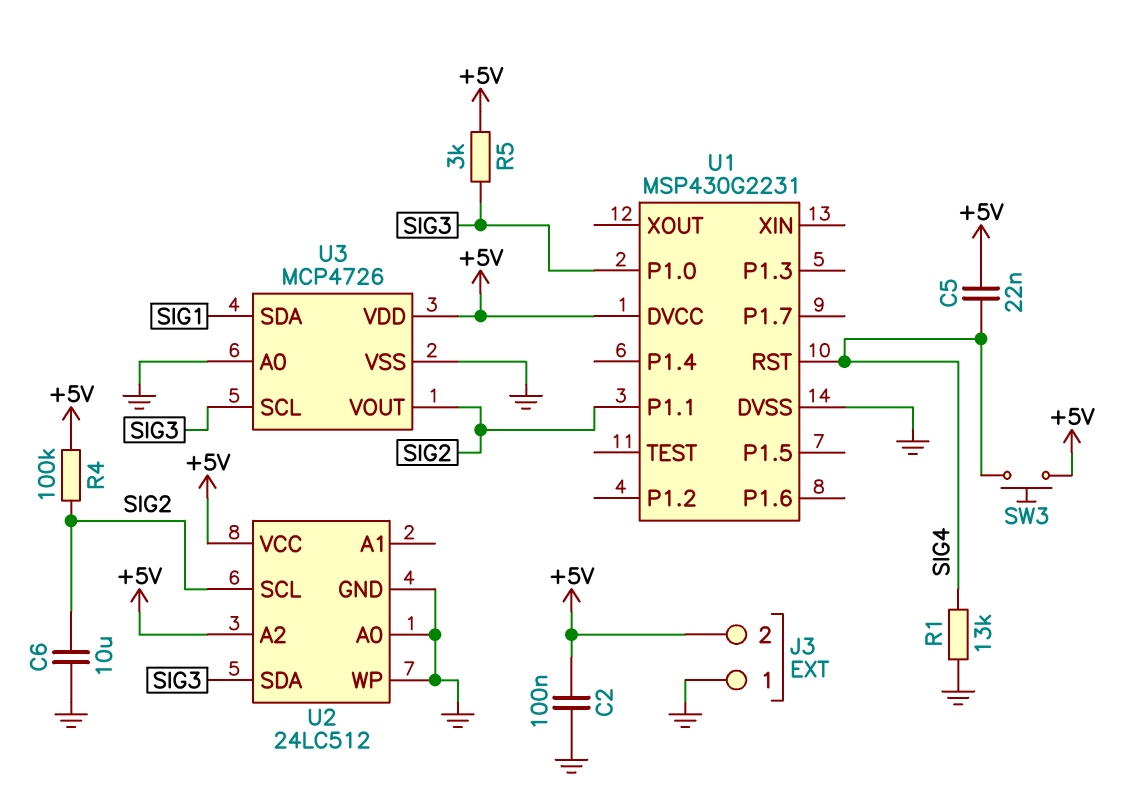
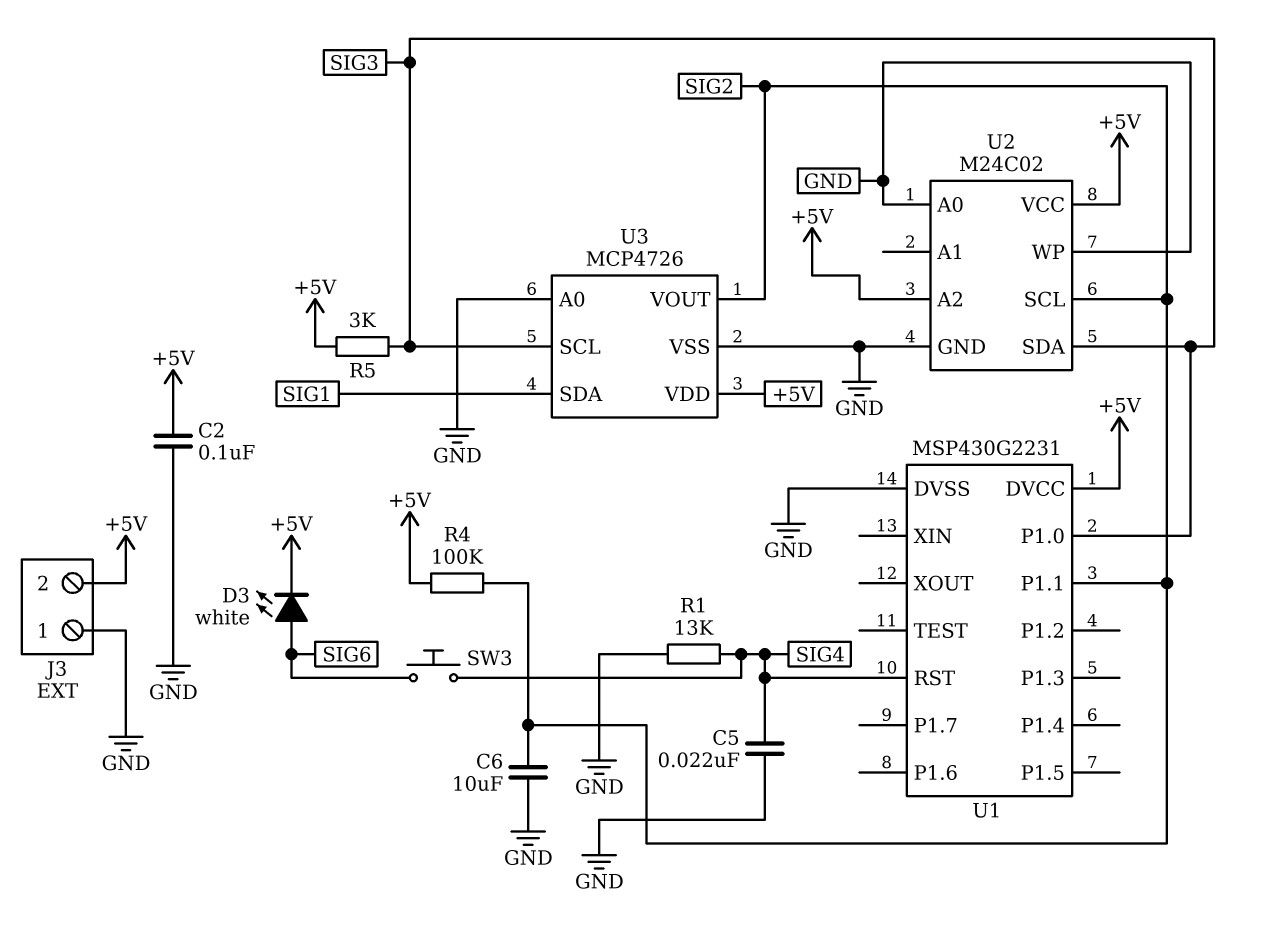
C5: 22nF (+5V, SIG4) -> 22nF (GND, SIG4)
D3: none -> LED white (A SIG6, K +5V)
SW3: button (+5V, SIG4) -> button (SIG4, SIG6)
U2: 24LC512 -> M24C02

